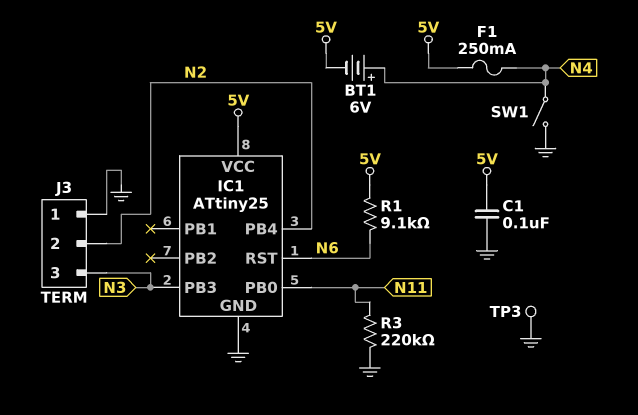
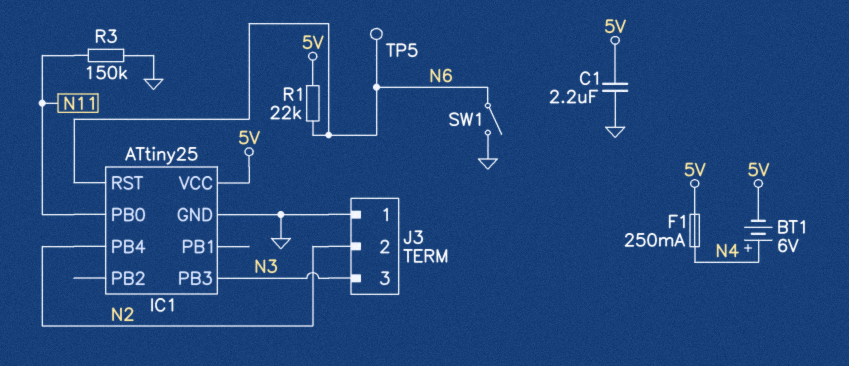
C1: 100nF (5V, GND) -> 2.2uF (5V, GND)
R1: 9.1k (5V, N6) -> 22k (5V, N6)
R3: 220k (GND, N11) -> 150k (GND, N11)
SW1: switch (GND, N4) -> switch (GND, N6)
TP3: test point (GND) -> none
TP5: none -> test point (N6)

